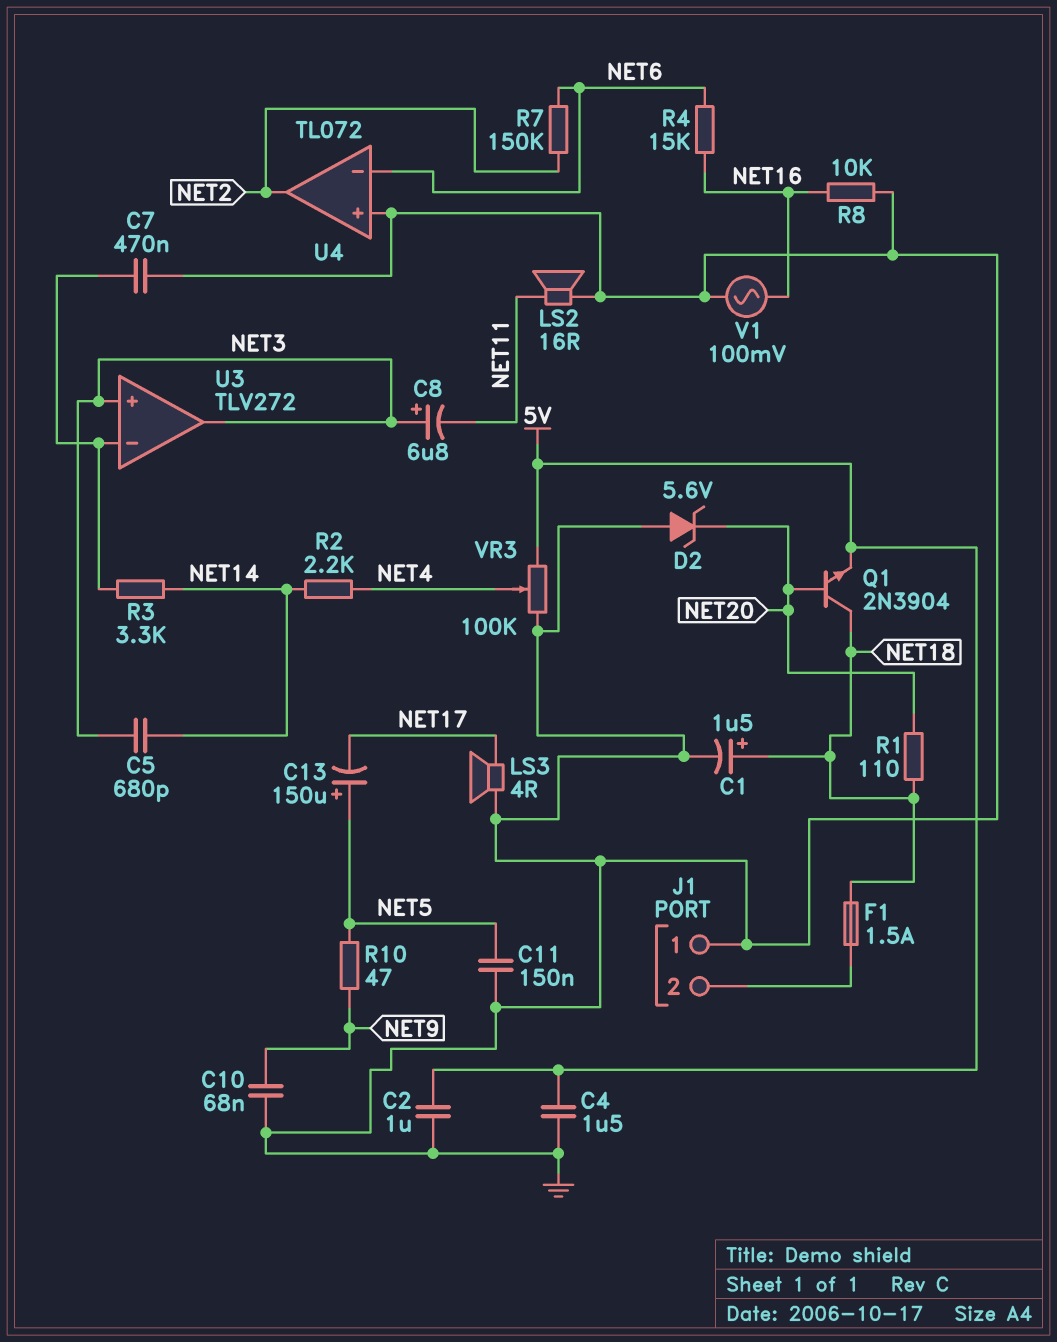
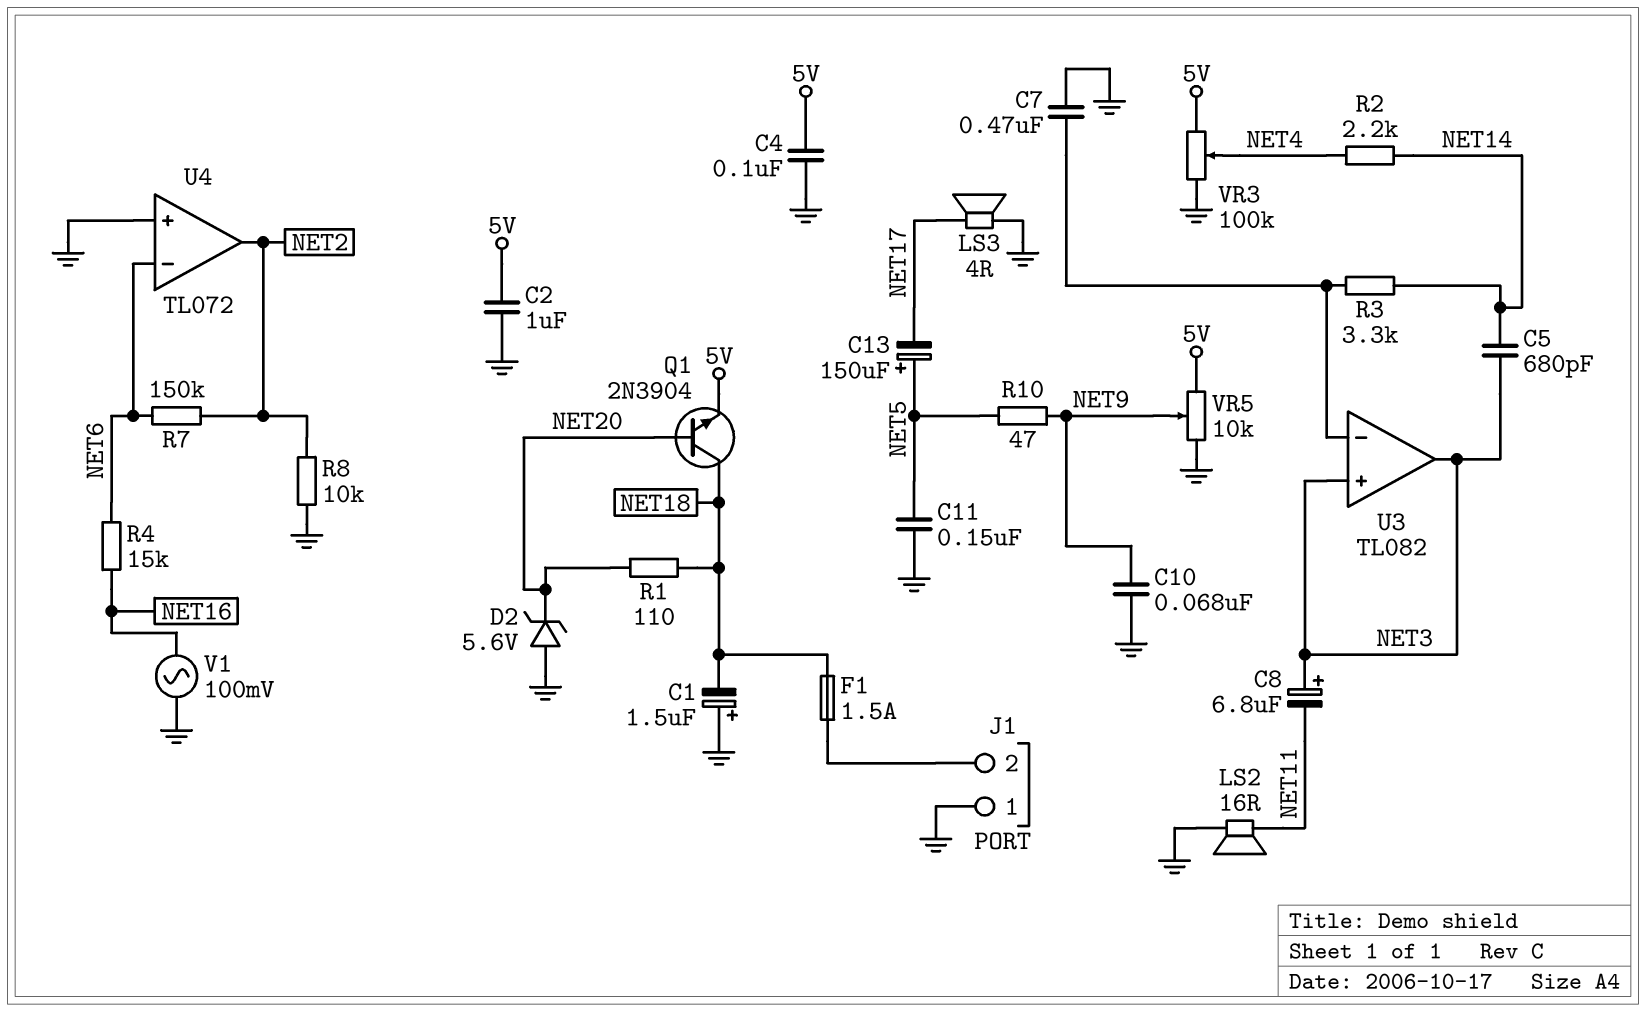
C1: 1.5uF (plus NET18, minus GND) -> 1.5uF (plus GND, minus NET18)
C4: 1.5uF (5V, GND) -> 100nF (5V, GND)
R8: 10k (GND, NET16) -> 10k (GND, NET2)
U3: TLV272 -> TL082
VR5: none -> 10k (5V, GND, wiper NET9)

